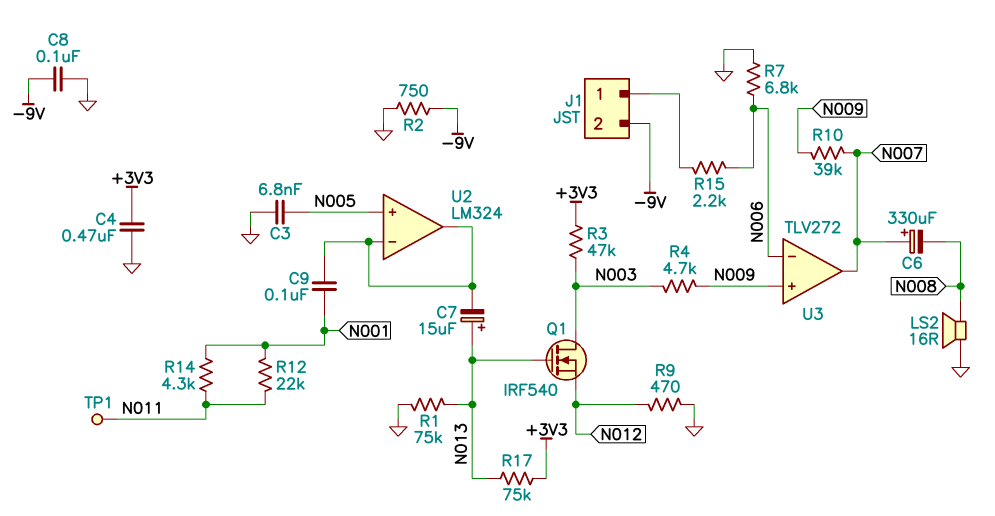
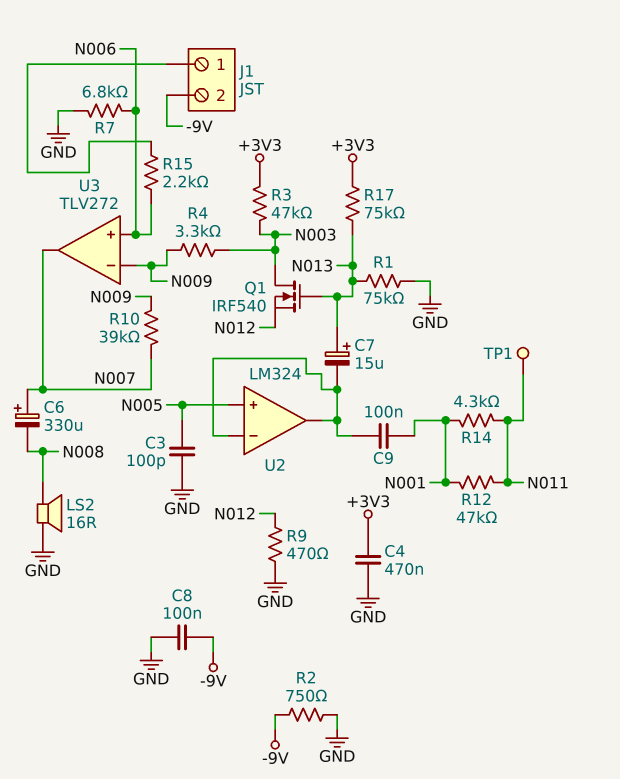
C3: 6.8nF (GND, N005) -> 100pF (GND, N005)
R4: 4.7k (N003, N009) -> 3.3k (N003, N009)
R12: 22k (N001, N011) -> 47k (N001, N011)
U3 pin in+: N009 -> N006
U3 pin in-: N006 -> N009

